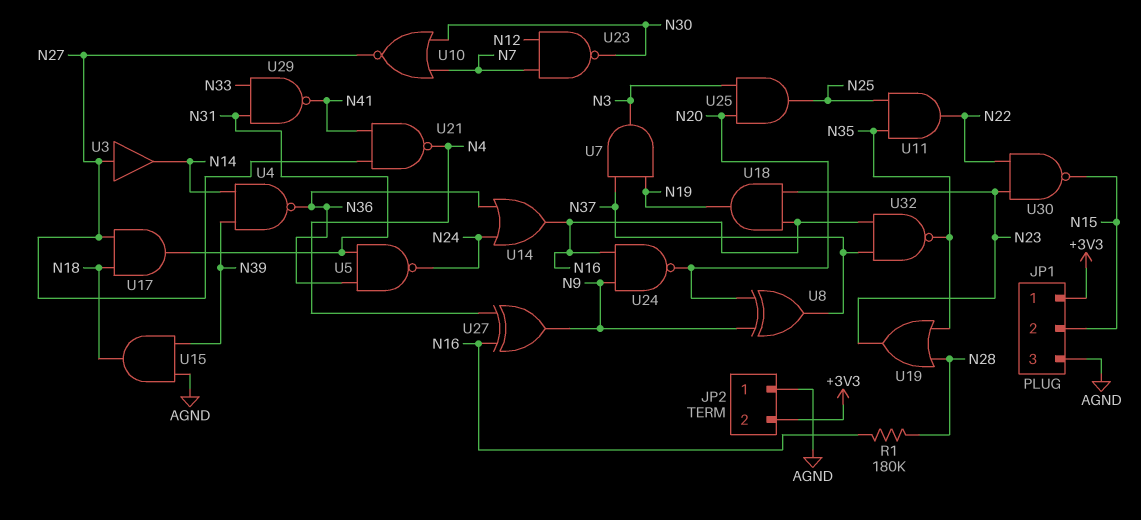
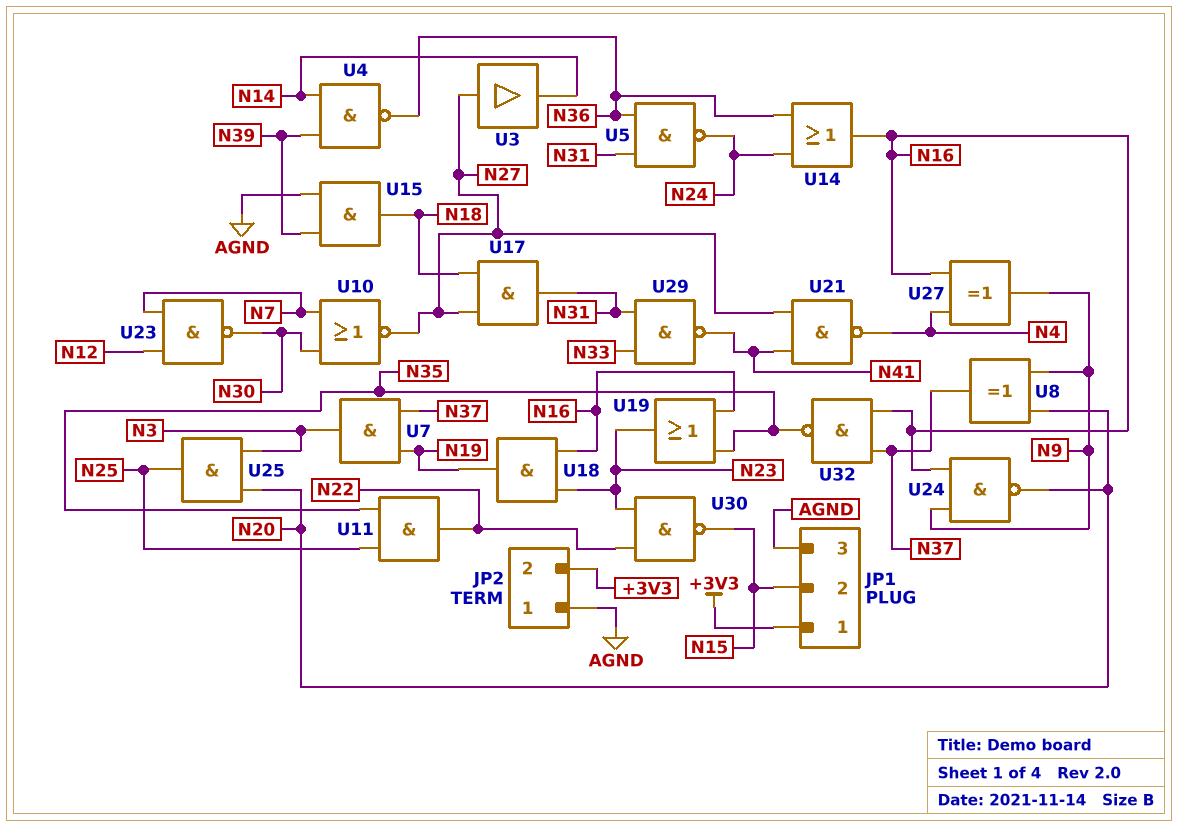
R1: 180k (N16, N28) -> none
U19: OR (in N28, in N35, out N23) -> OR (in N16, in N35, out N23)

